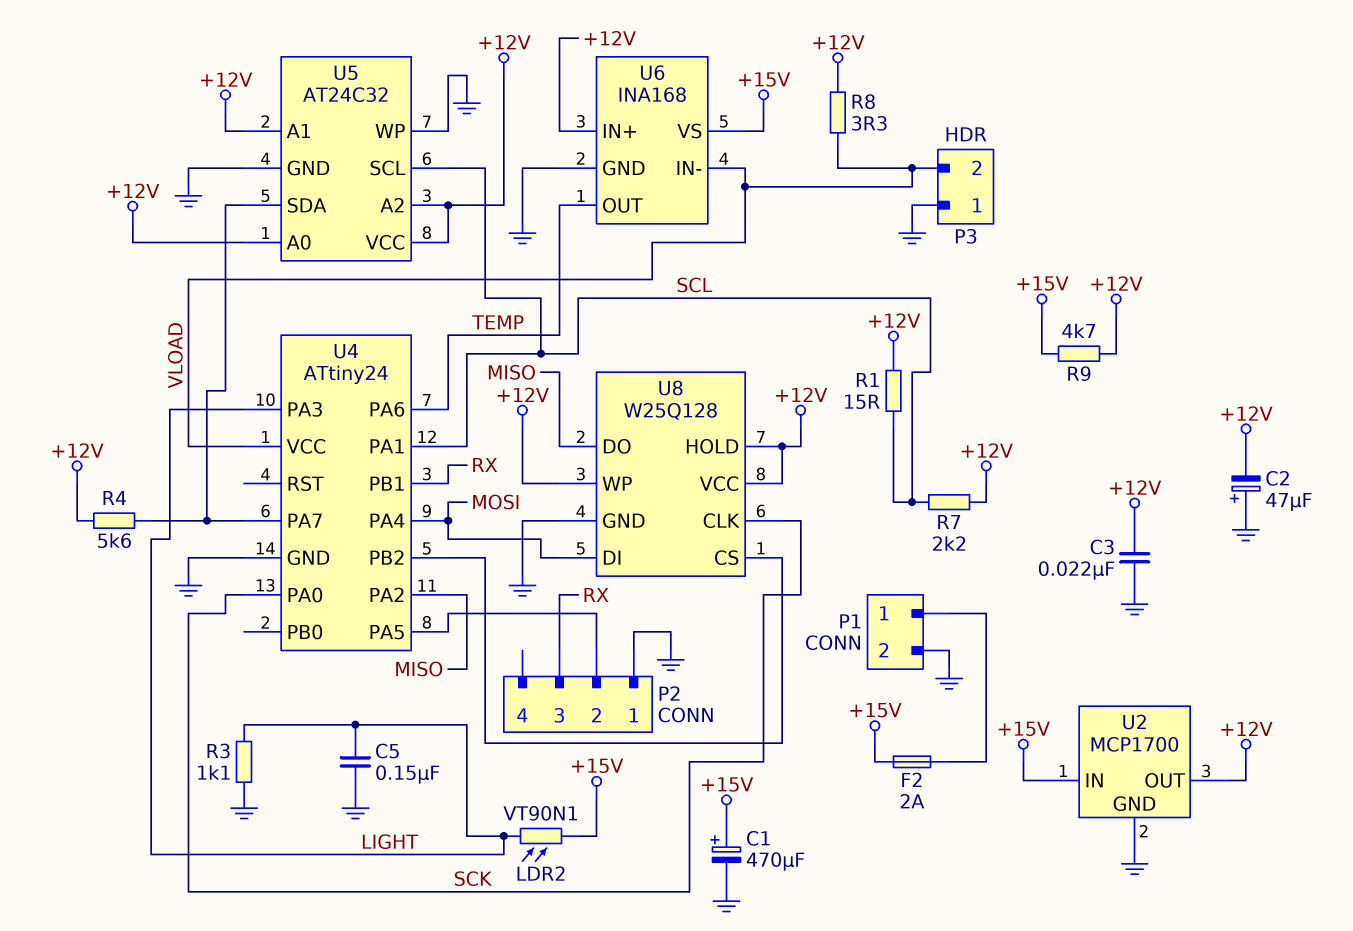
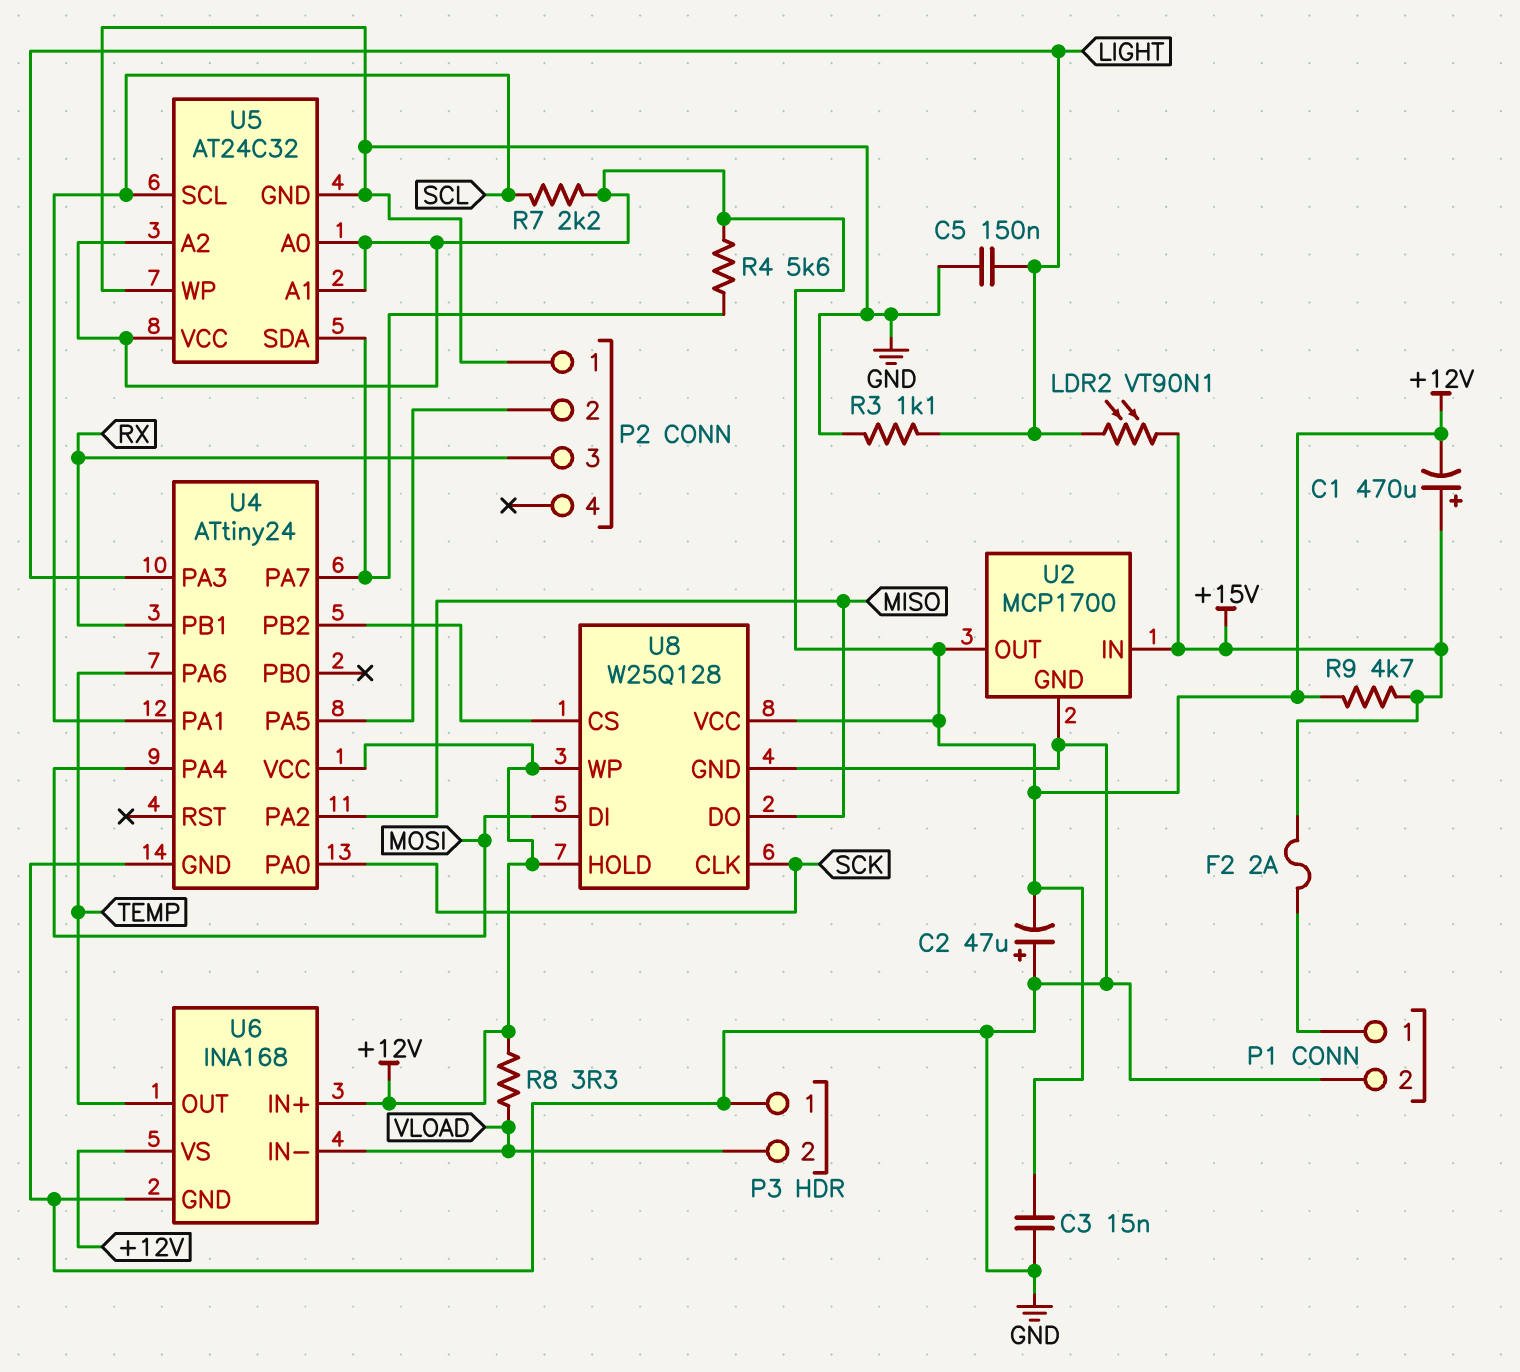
C1: 470uF (plus +15V, minus GND) -> 470uF (plus +15V, minus +12V)
C3: 22nF (+12V, GND) -> 15nF (+12V, GND)
R1: 15 (+12V, SCL) -> none
U4 pin VCC: VLOAD -> +12V
U6 pin VS: +15V -> +12V

